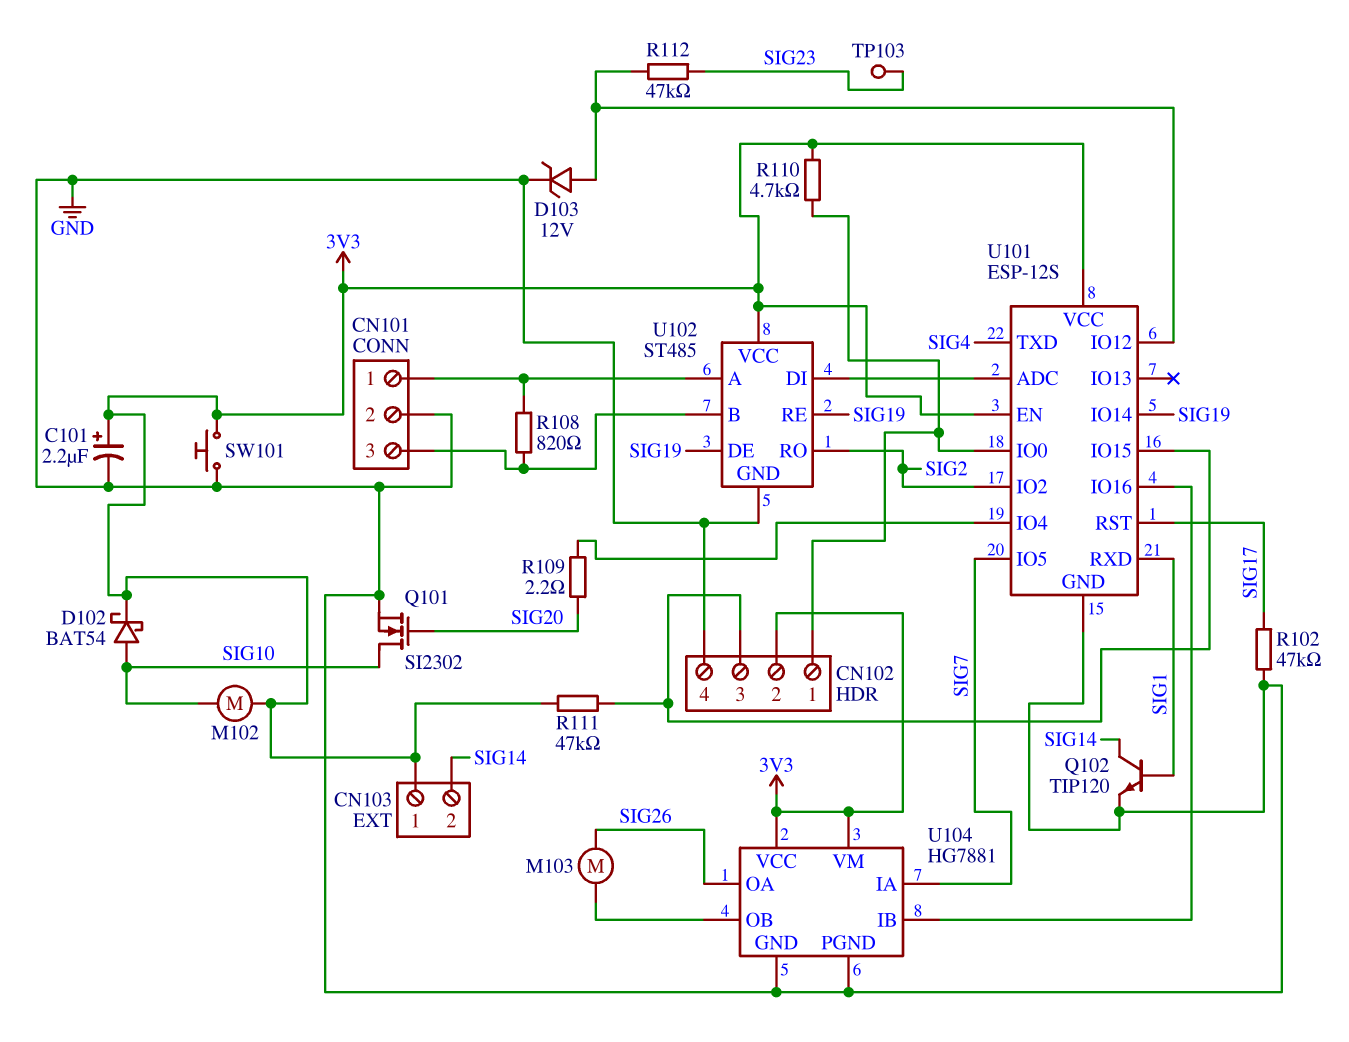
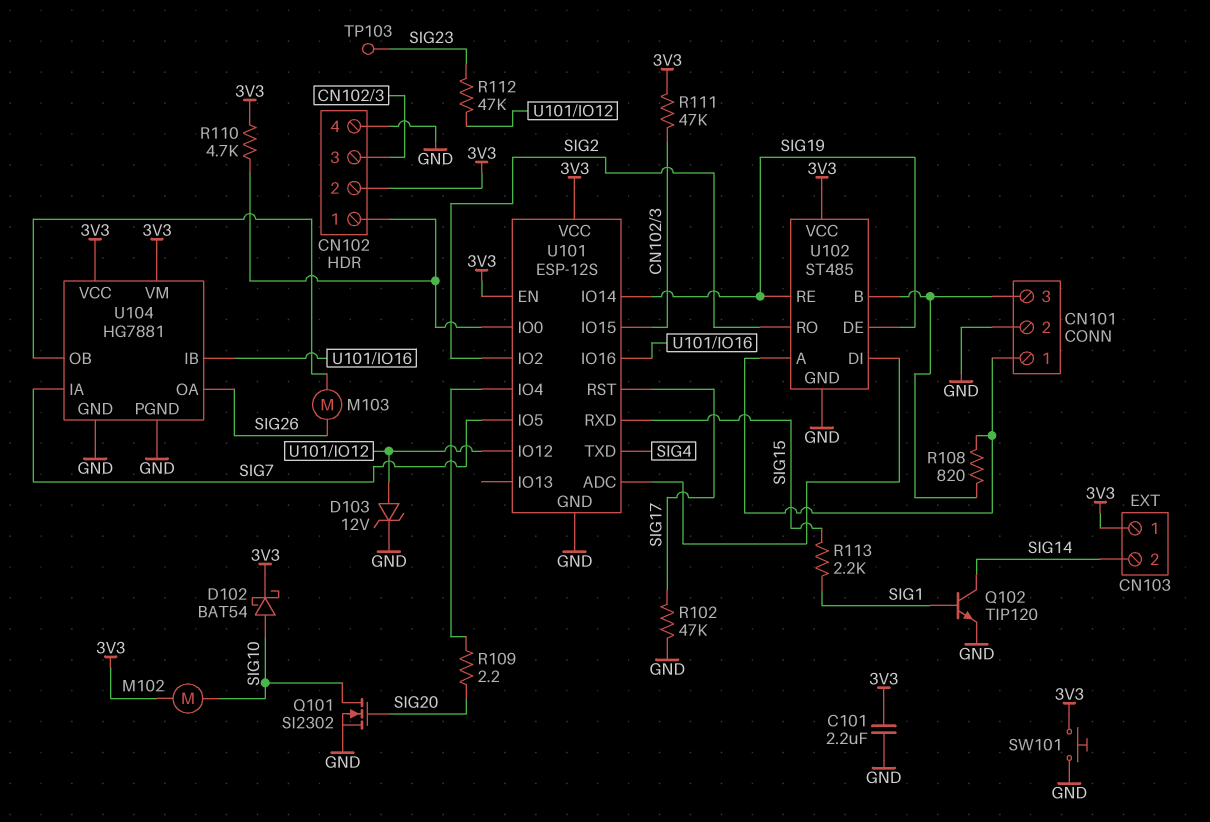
C101: 2.2uF (plus 3V3, minus GND) -> 2.2uF (3V3, GND)
R113: none -> 2.2k (SIG1, SIG15)
U101 pin RXD: SIG1 -> SIG15

